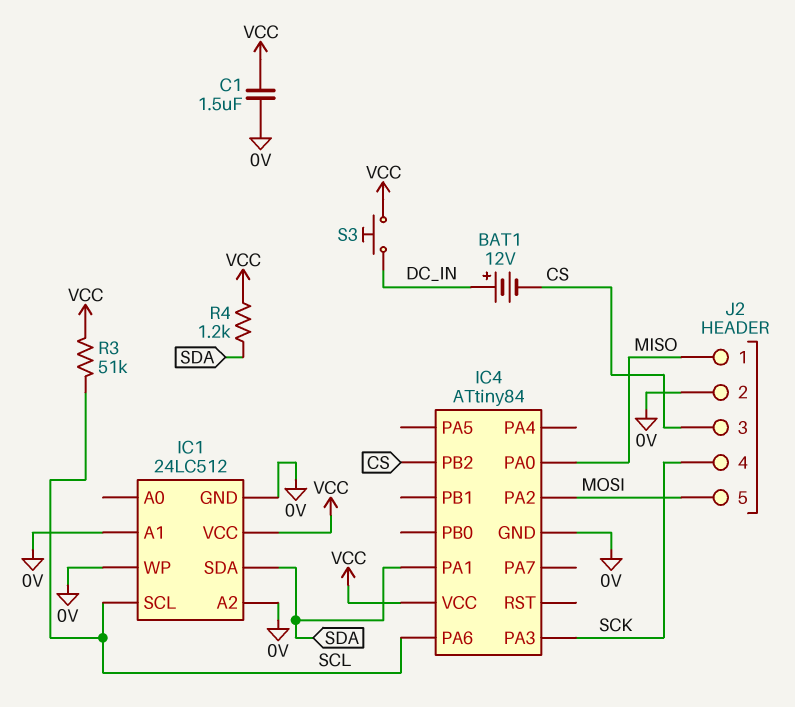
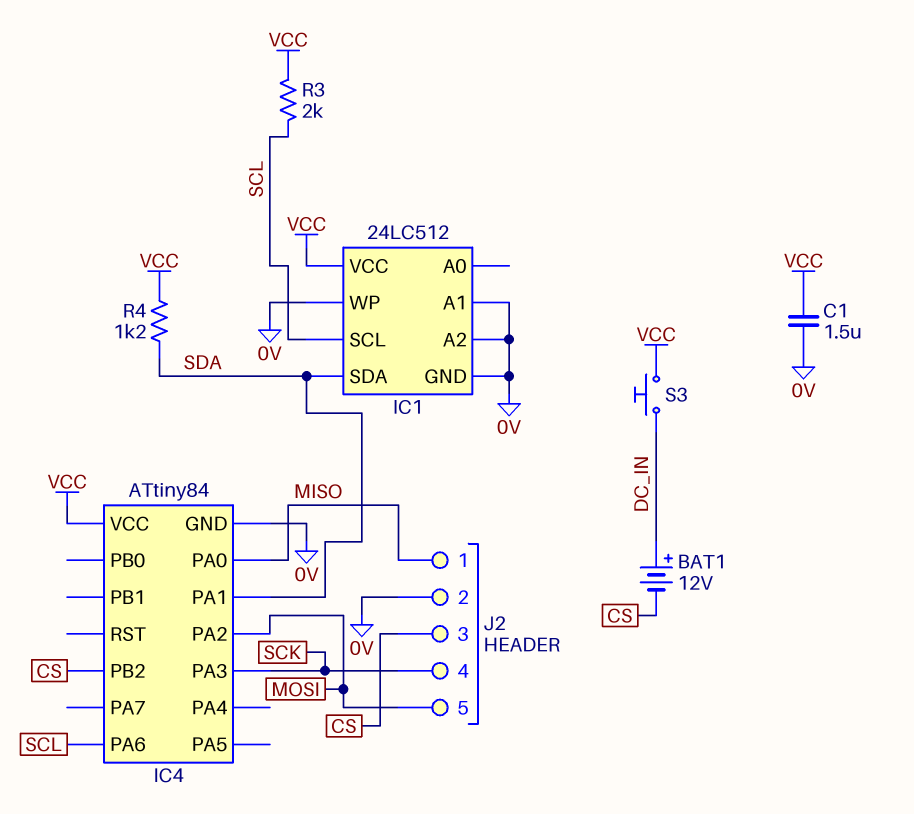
R3: 51k (SCL, VCC) -> 2k (SCL, VCC)

